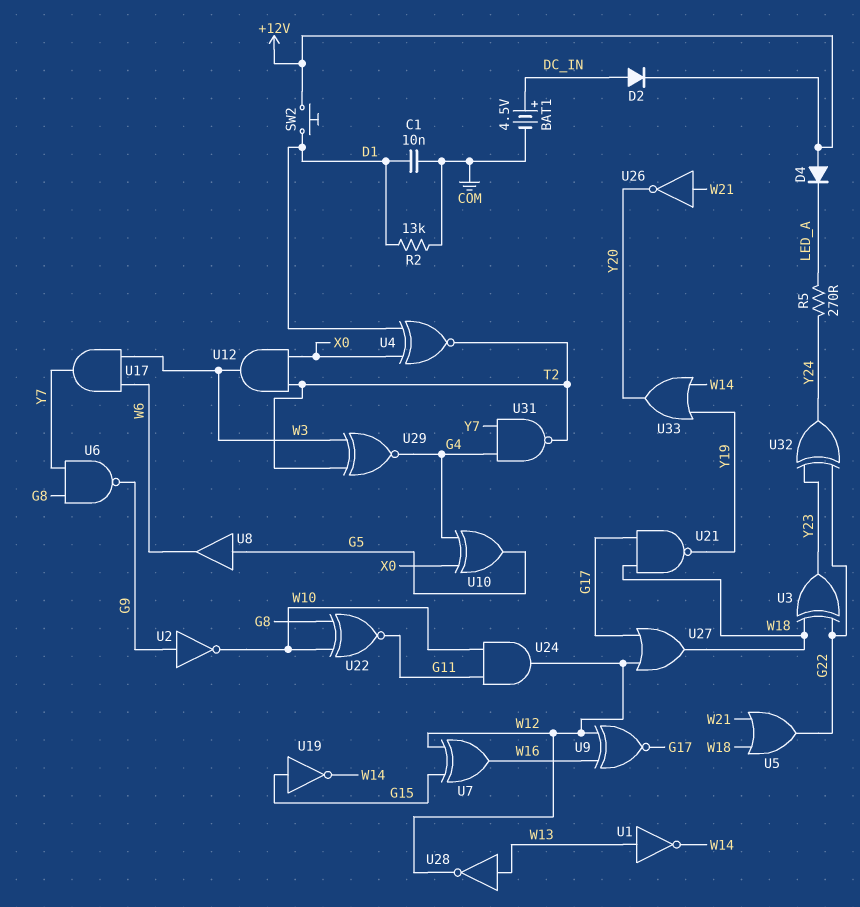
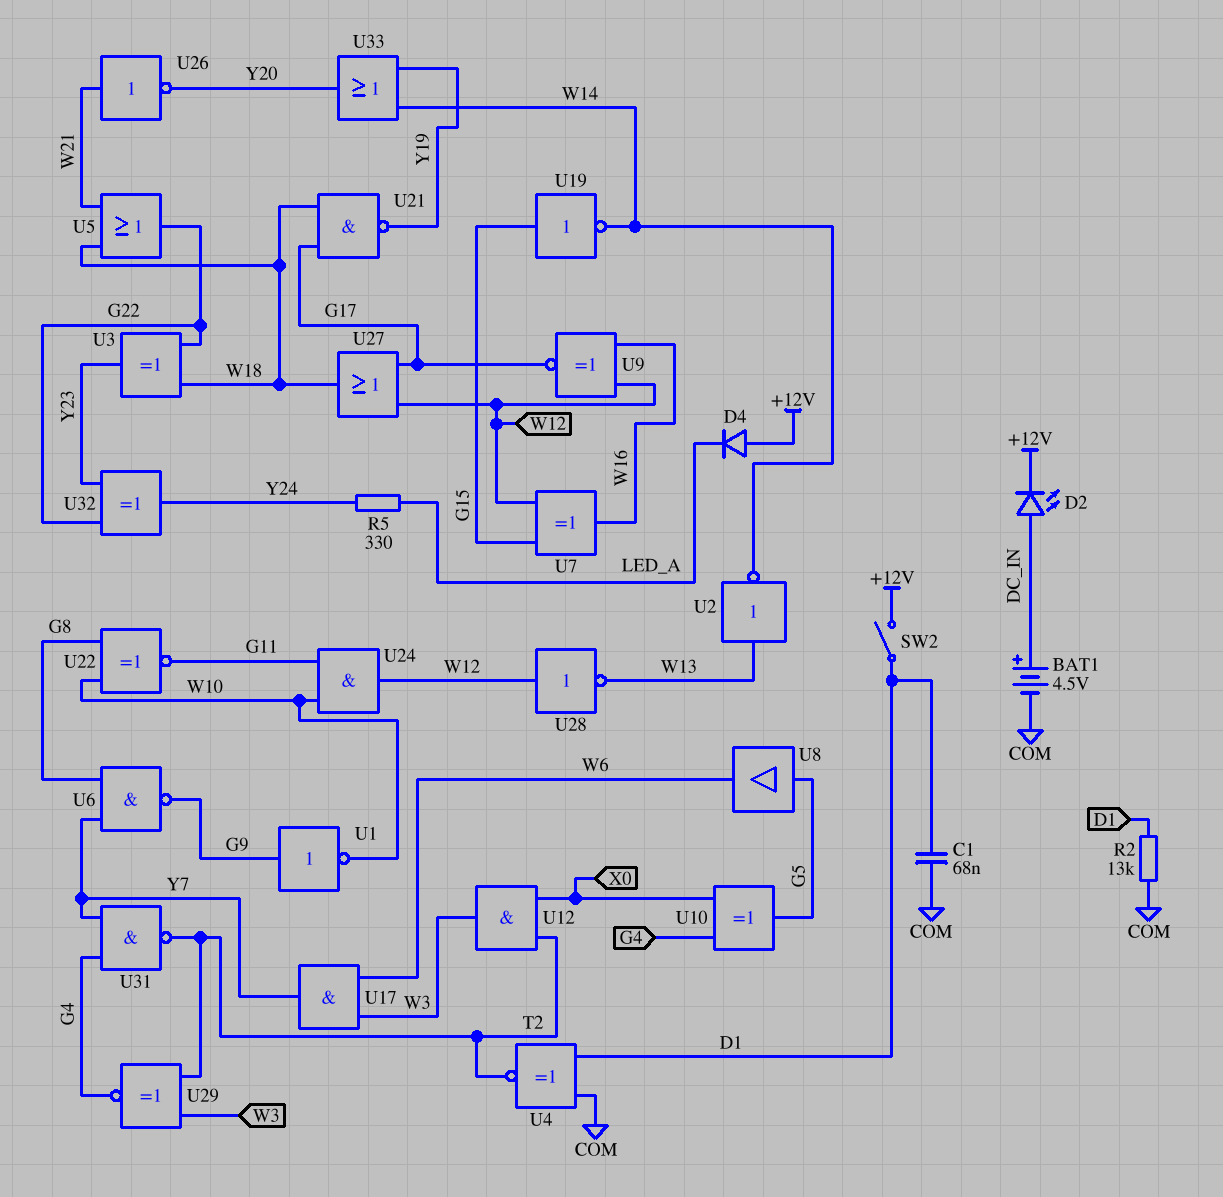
C1: 10nF (COM, D1) -> 68nF (COM, D1)
D2: diode (A DC_IN, K +12V) -> LED (A DC_IN, K +12V)
R5: 270 (LED_A, Y24) -> 330 (LED_A, Y24)
SW2: button (+12V, D1) -> switch (+12V, D1)
U1: NOT (in W13, out W14) -> NOT (in G9, out W10)
U2: NOT (in G9, out W10) -> NOT (in W13, out W14)
U4: XNOR (in D1, in X0, out T2) -> XNOR (in COM, in D1, out T2)
U28: NOT (in W13, out W12) -> NOT (in W12, out W13)

